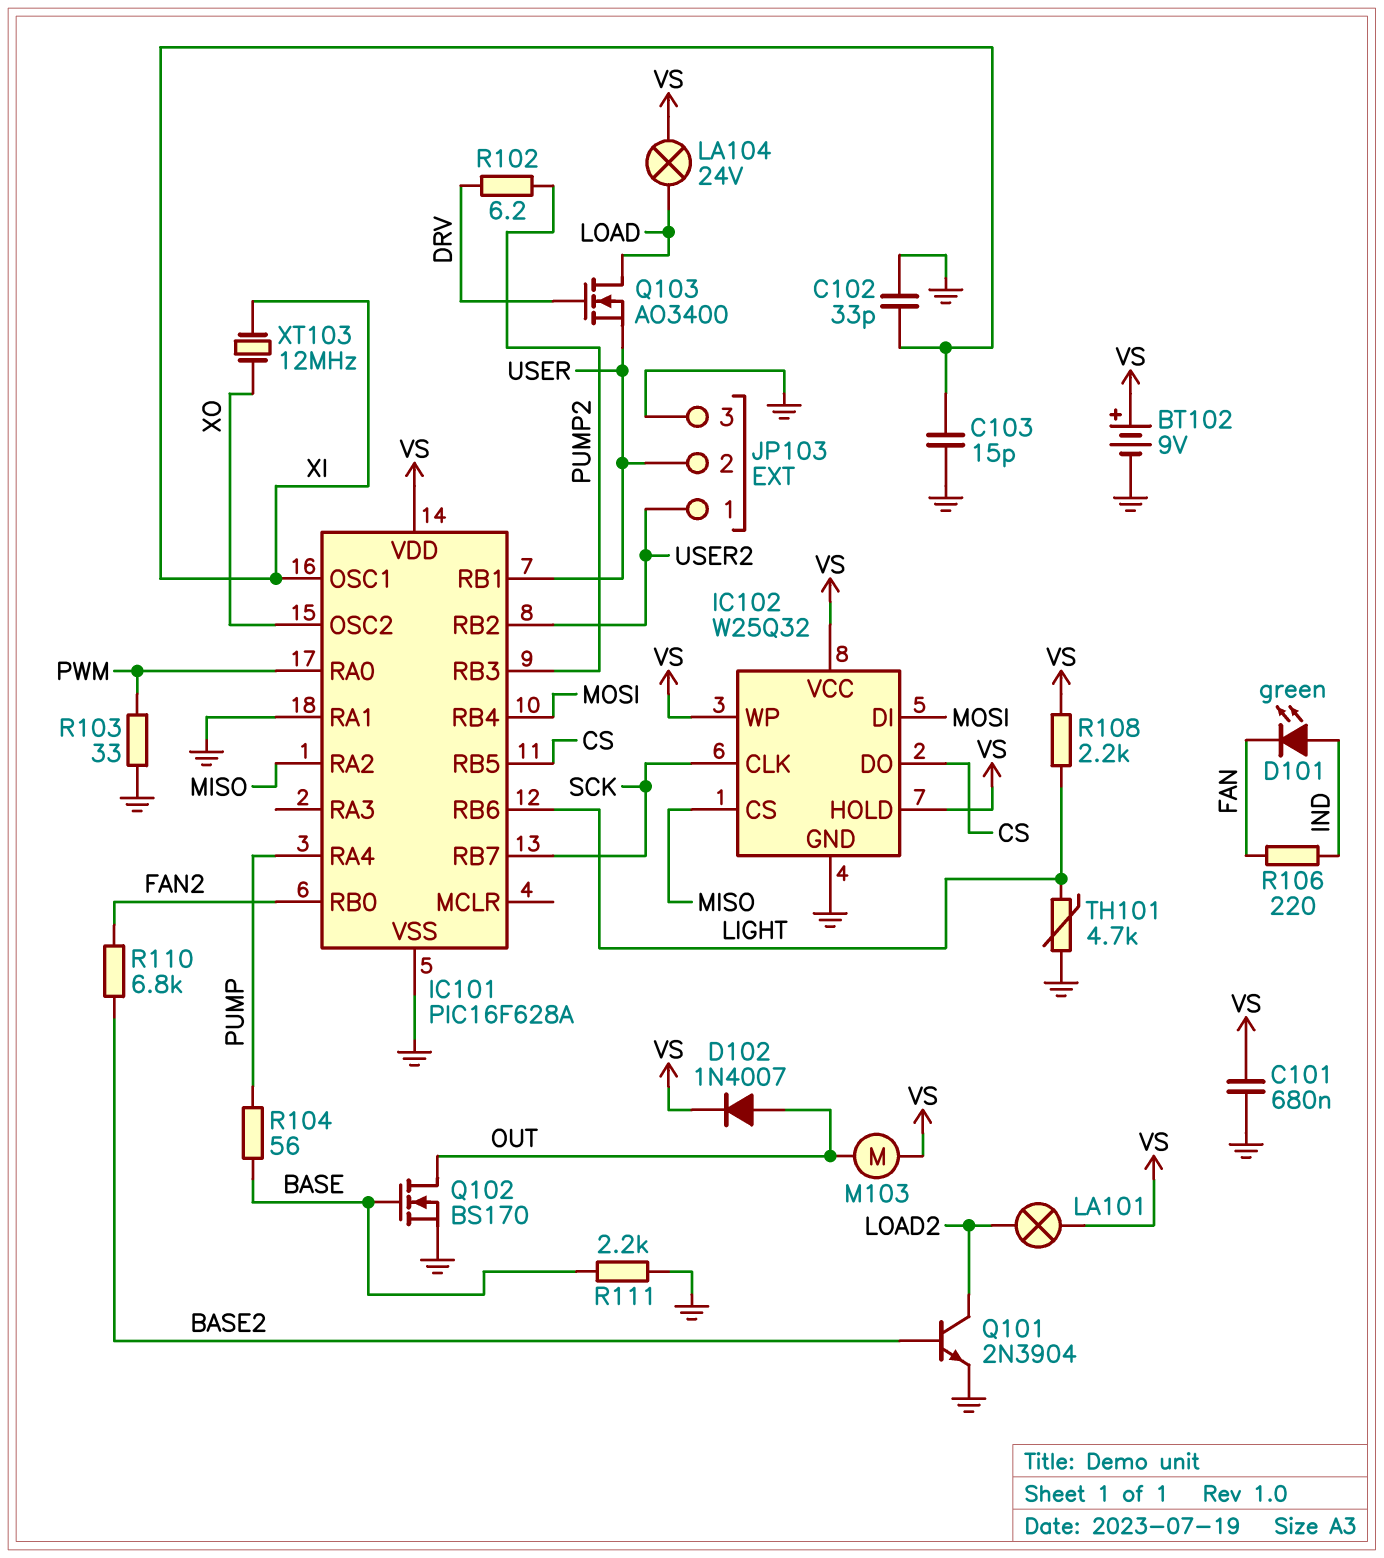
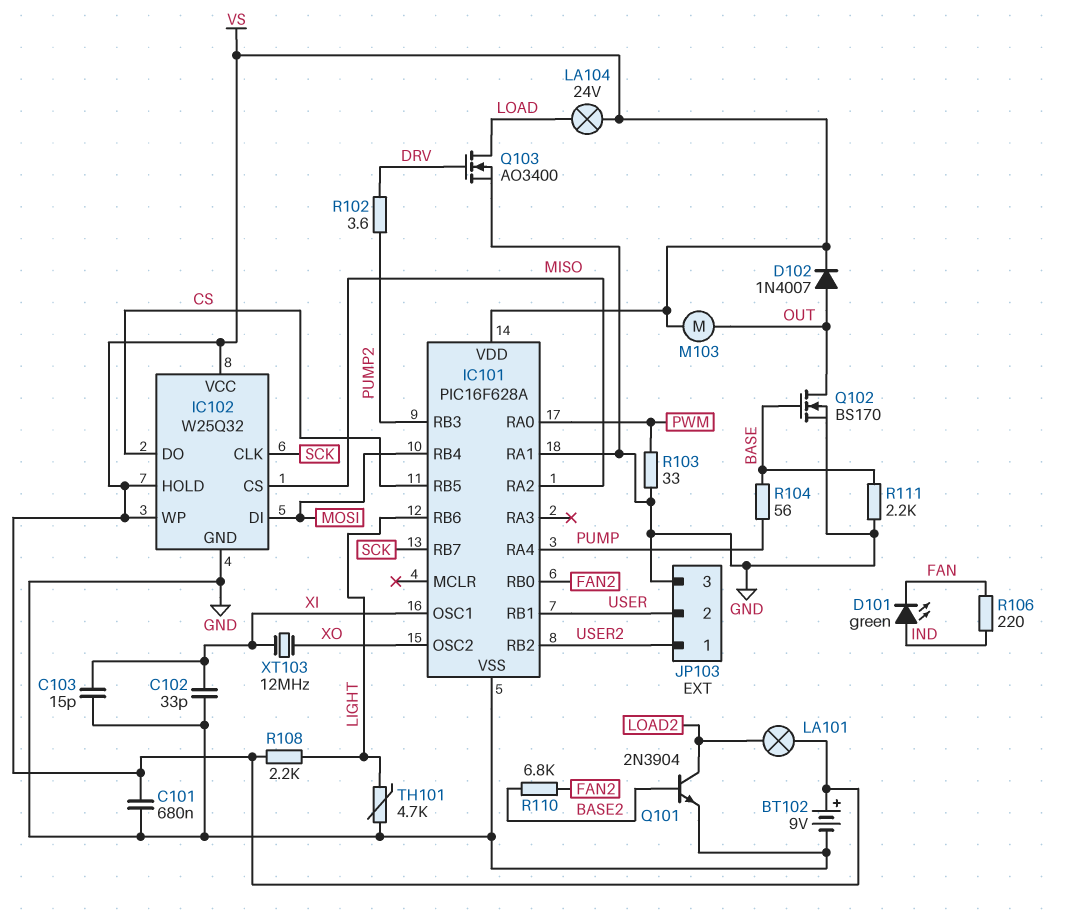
Q103: NMOS AO3400 (G DRV, D LOAD, S USER) -> NMOS AO3400 (G DRV, D LOAD, S GND)
R102: 6.2 (DRV, PUMP2) -> 3.6 (DRV, PUMP2)

